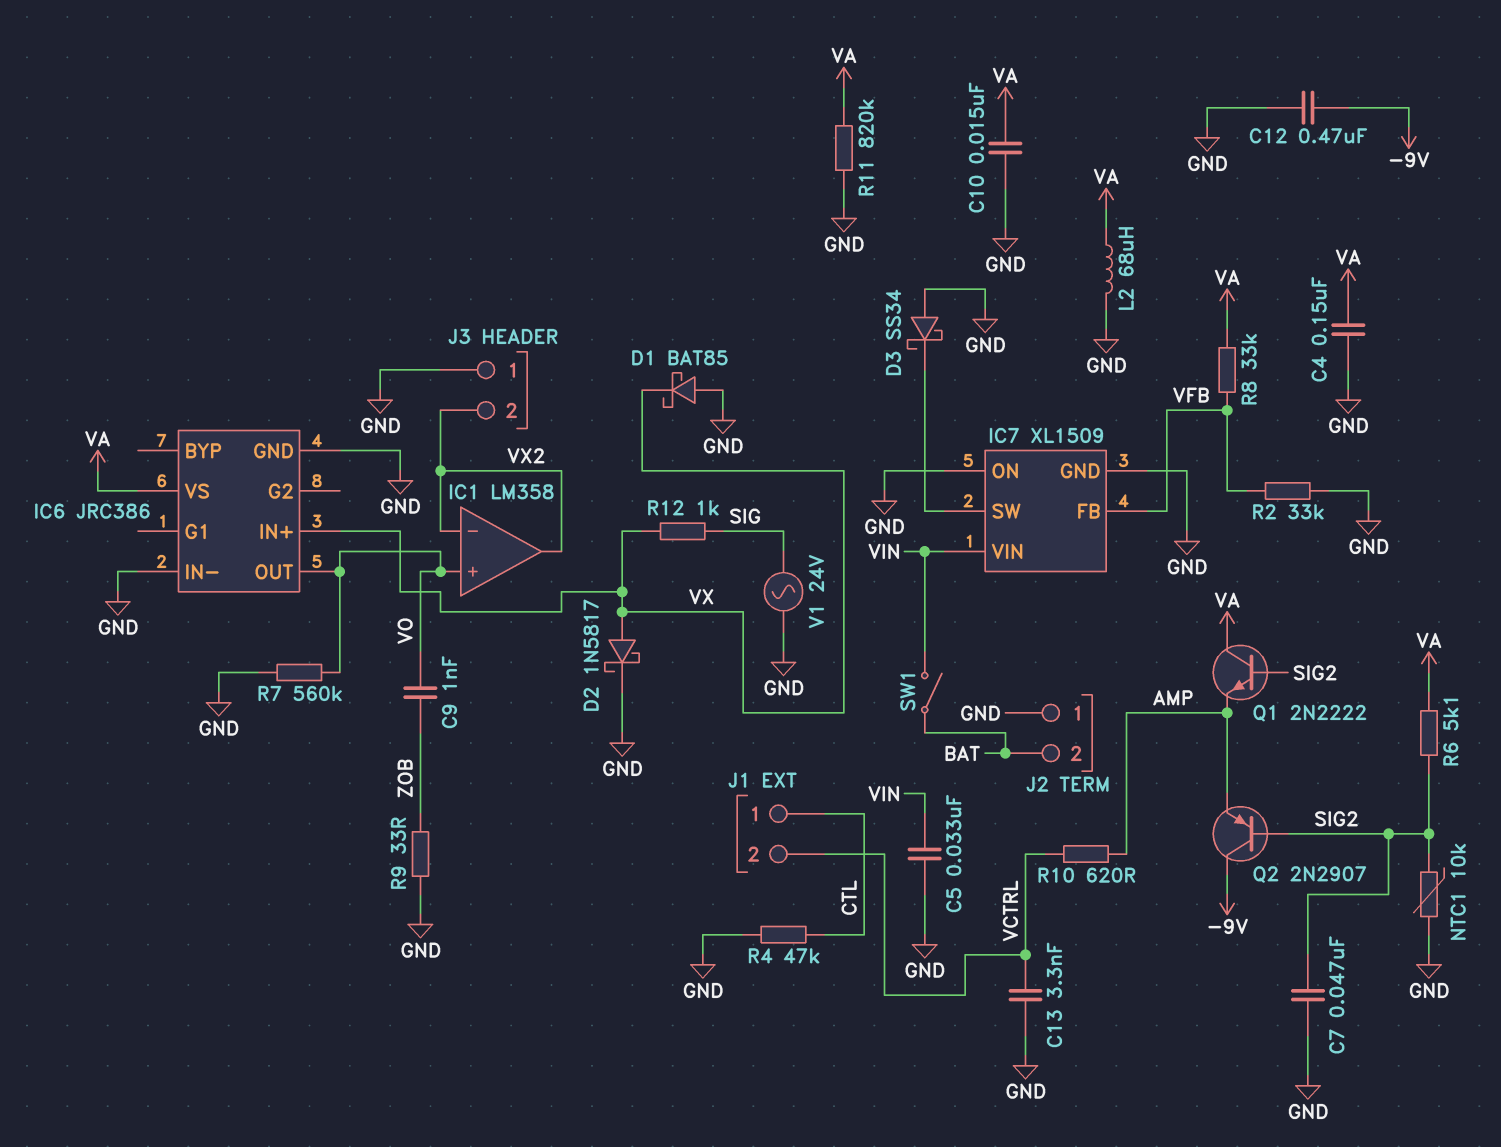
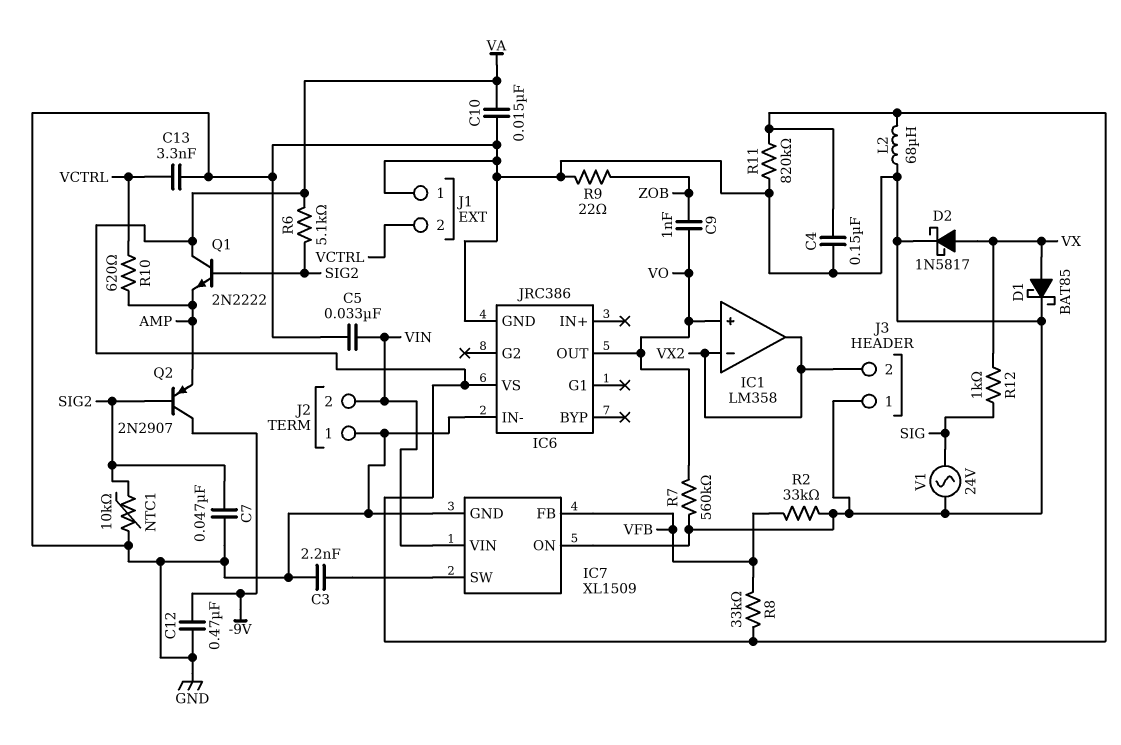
C3: none -> 2.2nF (GND, IC7/SW)
D1: schottky BAT85 (A GND, K VX) -> schottky BAT85 (A VX, K GND)
D3: schottky SS34 (A GND, K IC7/SW) -> none
IC6 pin IN+: VX -> none
J1 pin 1: CTL -> GND
J2 pin 2: BAT -> VIN
R4: 47k (CTL, GND) -> none
R9: 33 (GND, ZOB) -> 22 (GND, ZOB)
SW1: switch (BAT, VIN) -> none

